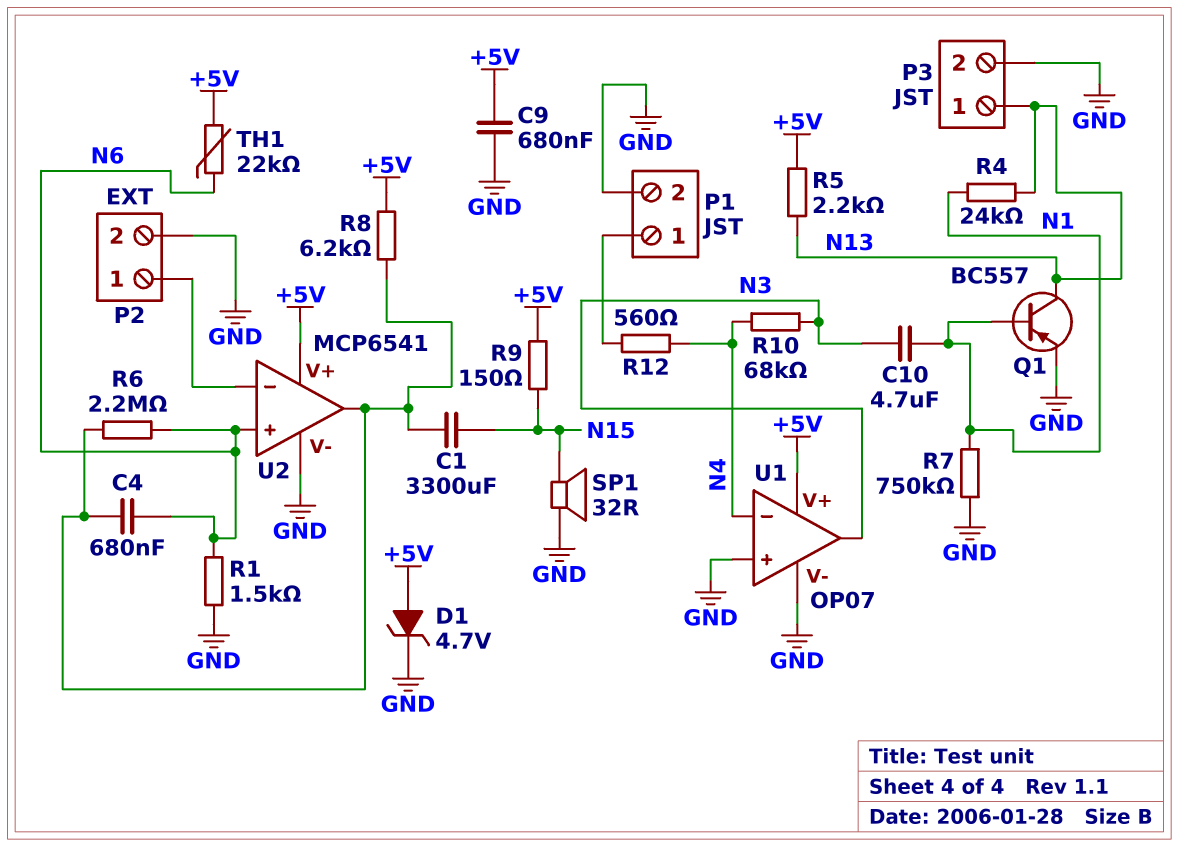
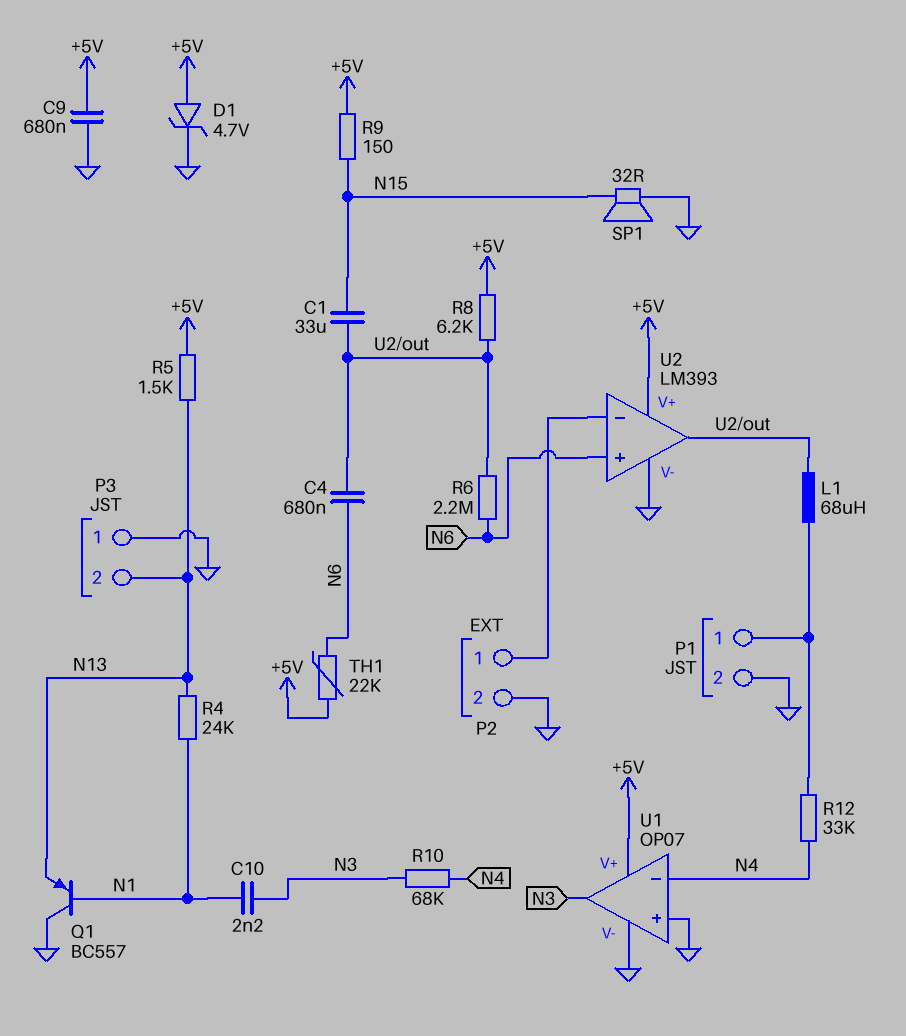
C1: 3300uF (N15, U2/out) -> 33uF (N15, U2/out)
C10: 4.7uF (N1, N3) -> 2.2nF (N1, N3)
L1: none -> 68uH (P1/1, U2/out)
P3 pin 1: N13 -> GND
P3 pin 2: GND -> N13
Q1: PNP BC557 (B N1, C N13, E GND) -> PNP BC557 (B N1, C GND, E N13)
R1: 1.5k (GND, N6) -> none
R5: 2.2k (+5V, N13) -> 1.5k (+5V, N13)
R7: 750k (GND, N1) -> none
R12: 560 (N4, P1/1) -> 33k (N4, P1/1)
U2: MCP6541 -> LM393

